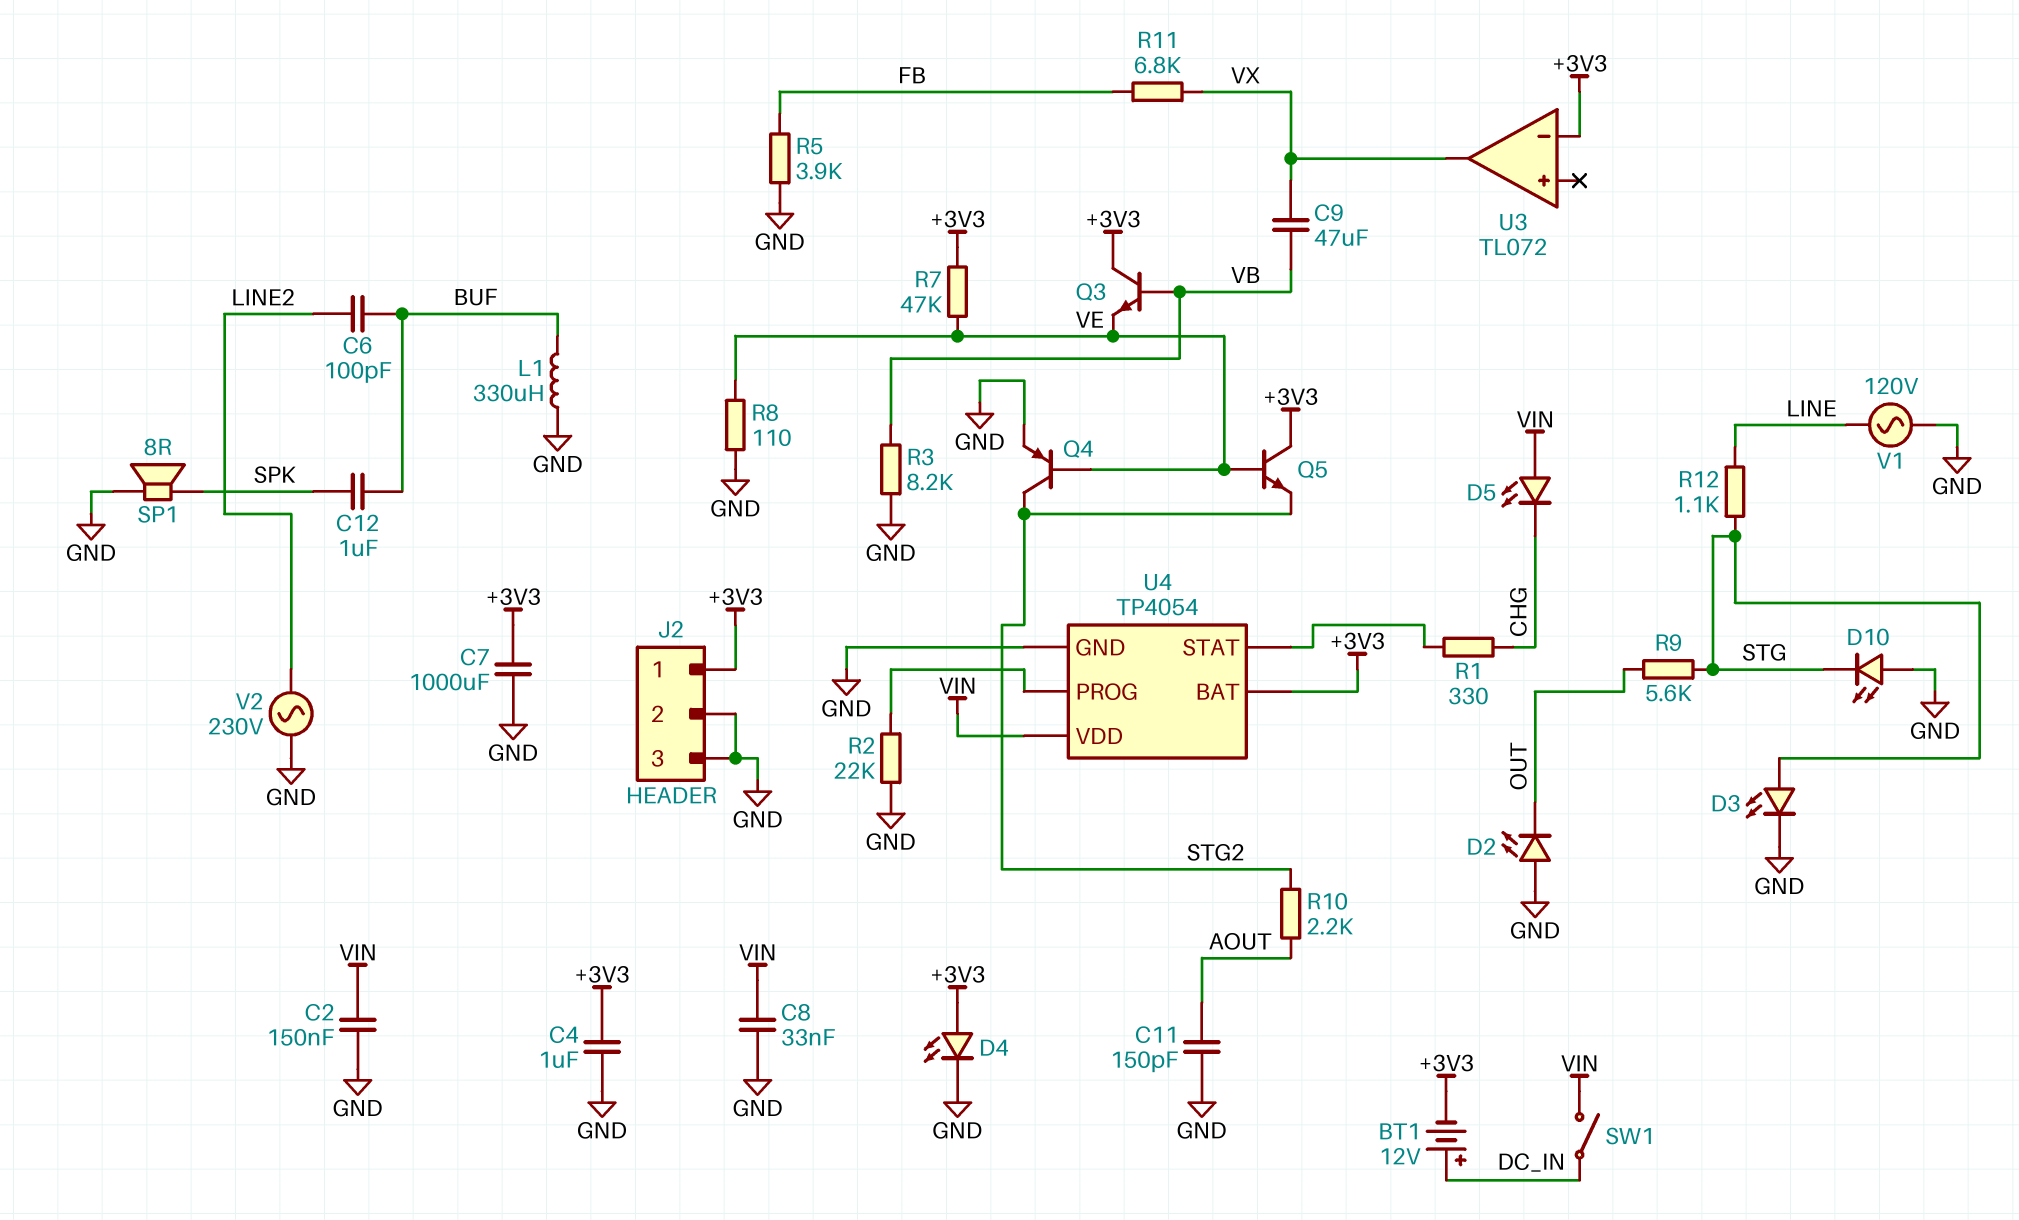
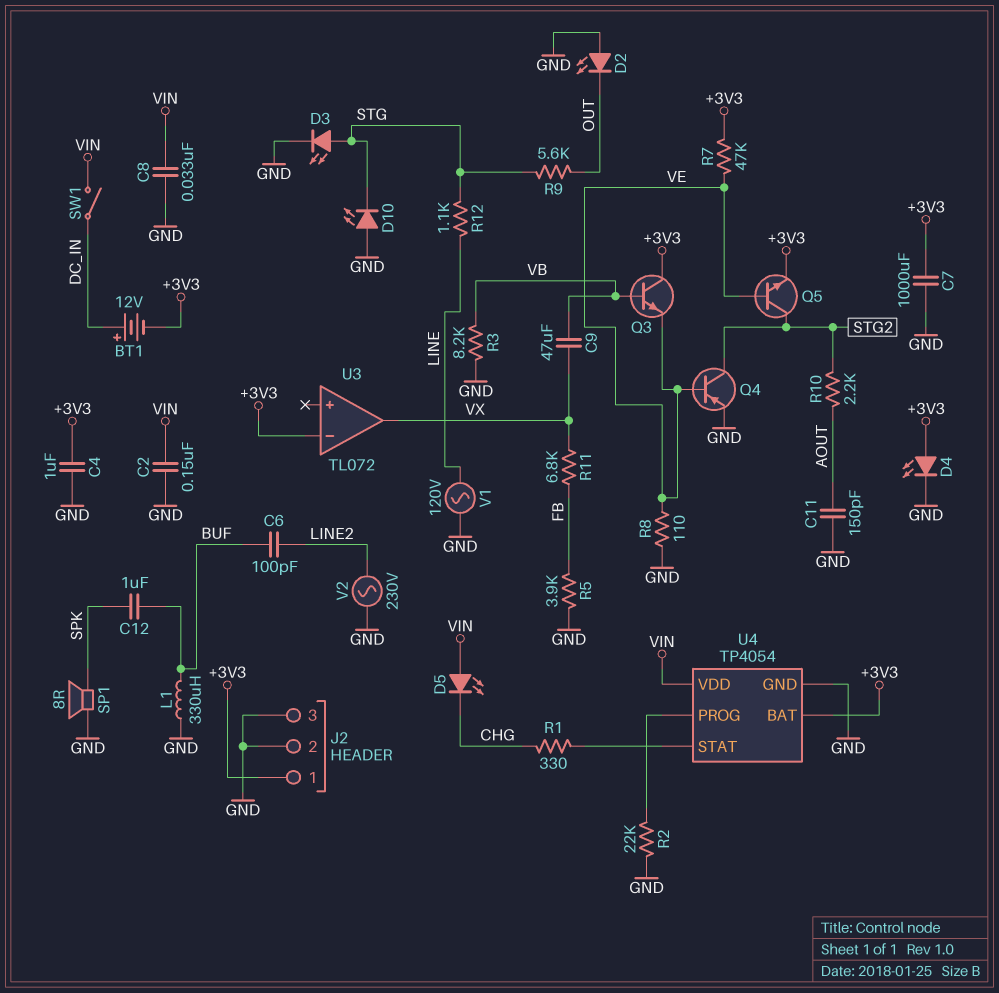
Q5: NPN (B VE, C +3V3, E STG2) -> NPN (B VE, C STG2, E +3V3)

